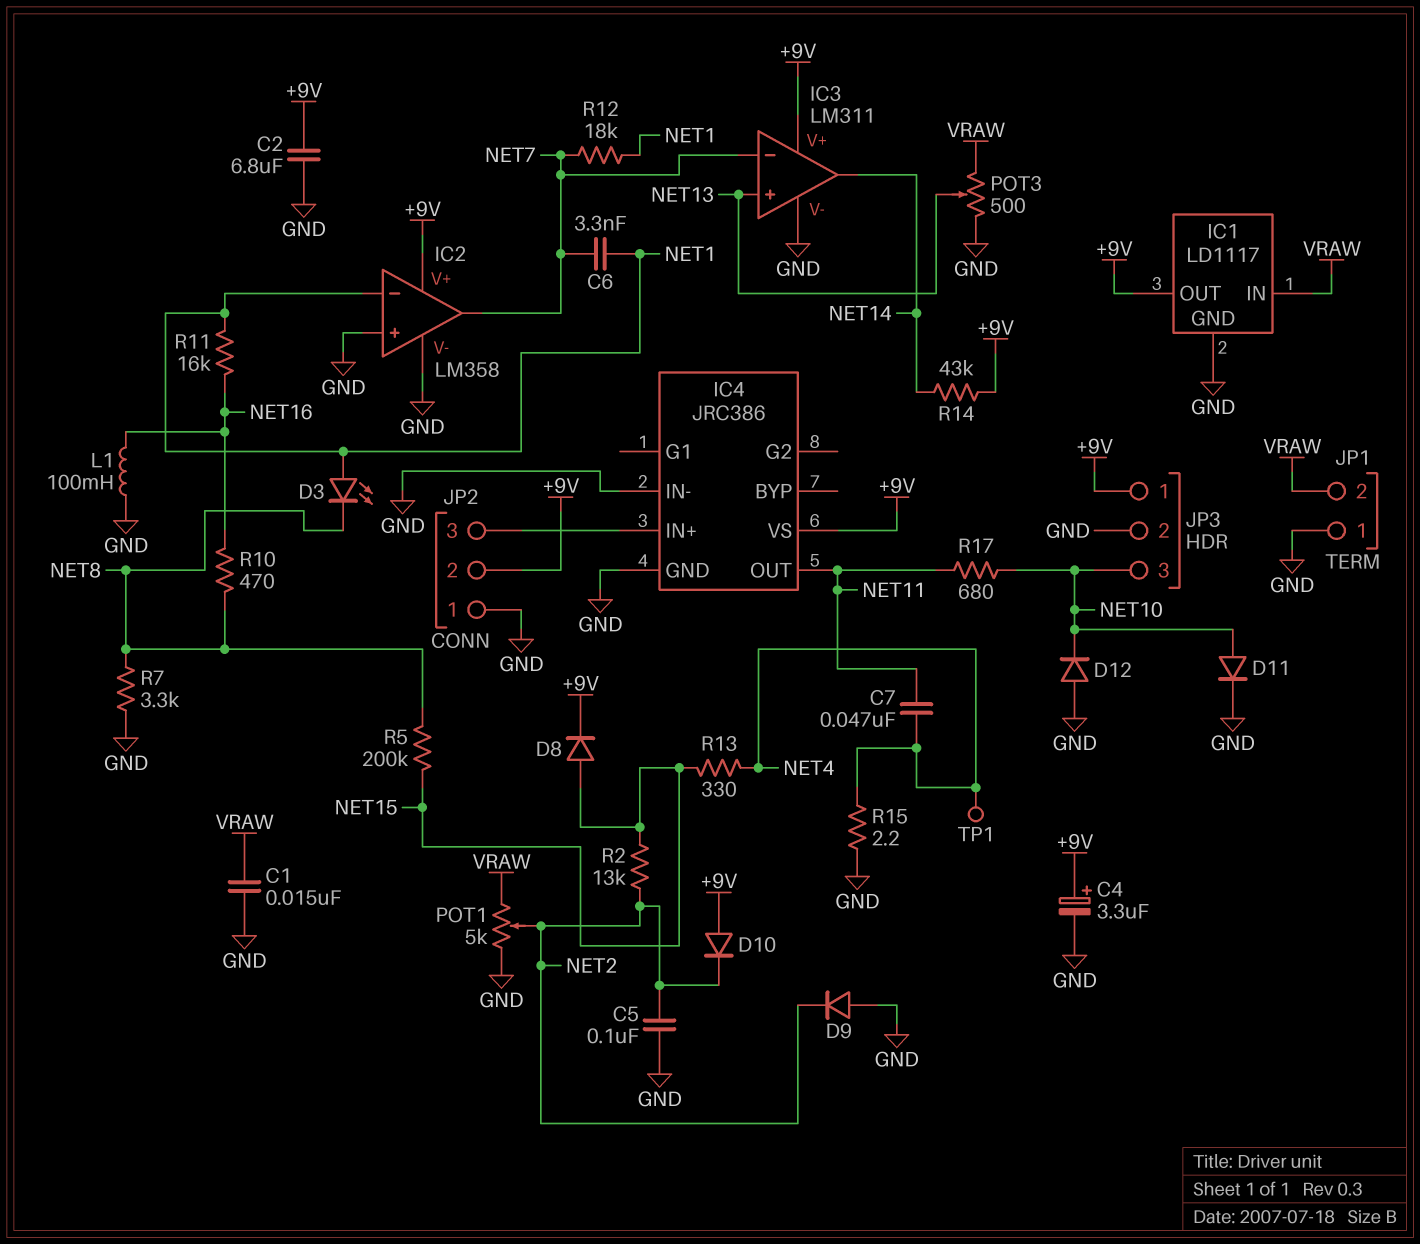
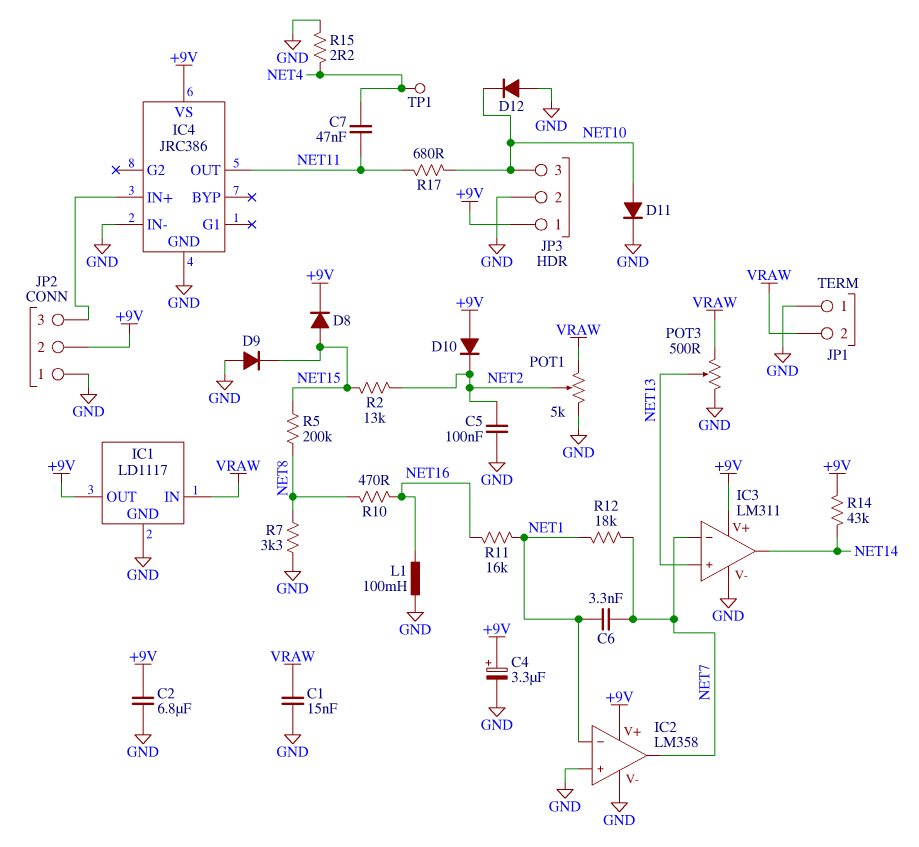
D3: LED (A NET1, K NET8) -> none
D9: diode (A GND, K NET2) -> diode (A GND, K NET15)
R13: 330 (NET4, NET15) -> none

